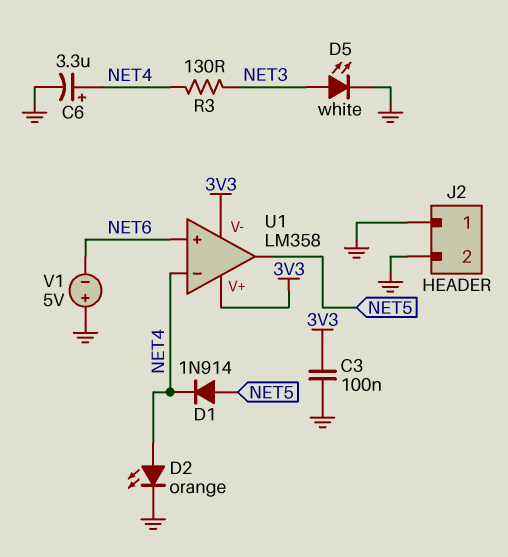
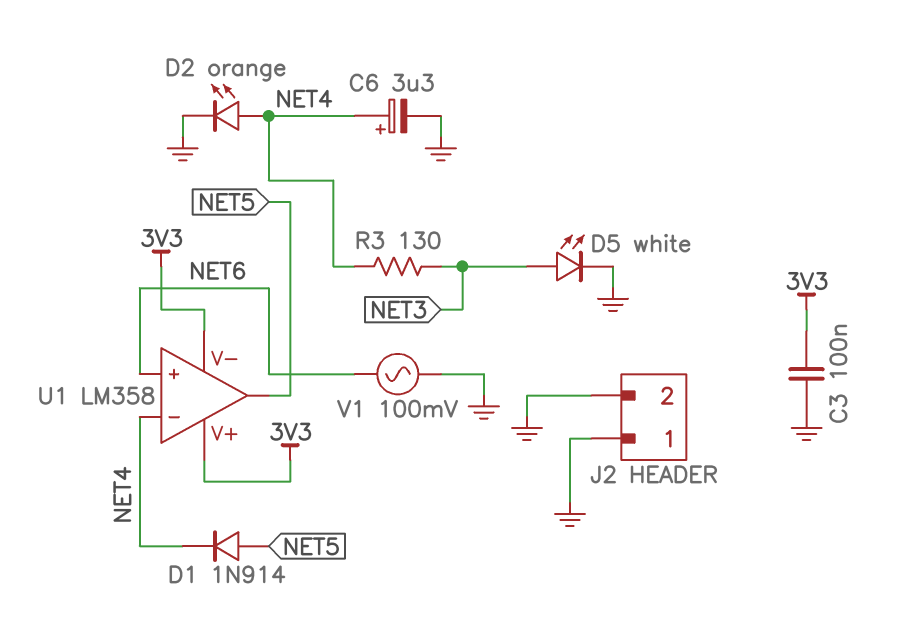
V1: 5V (plus GND, minus NET6) -> AC 100mV (GND, NET6)

